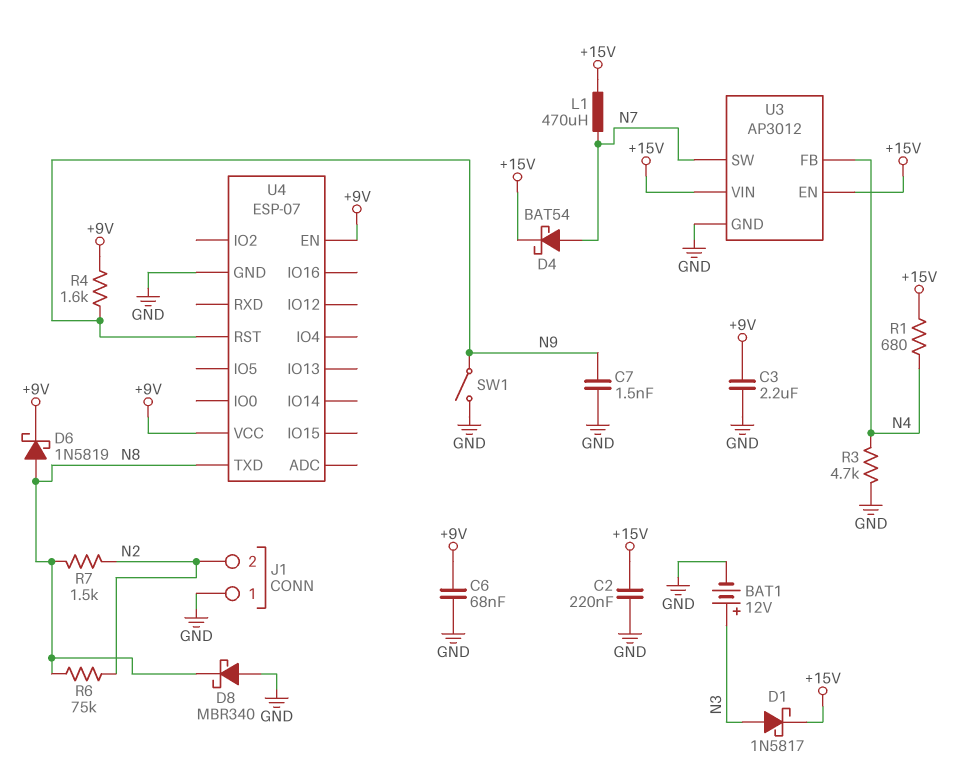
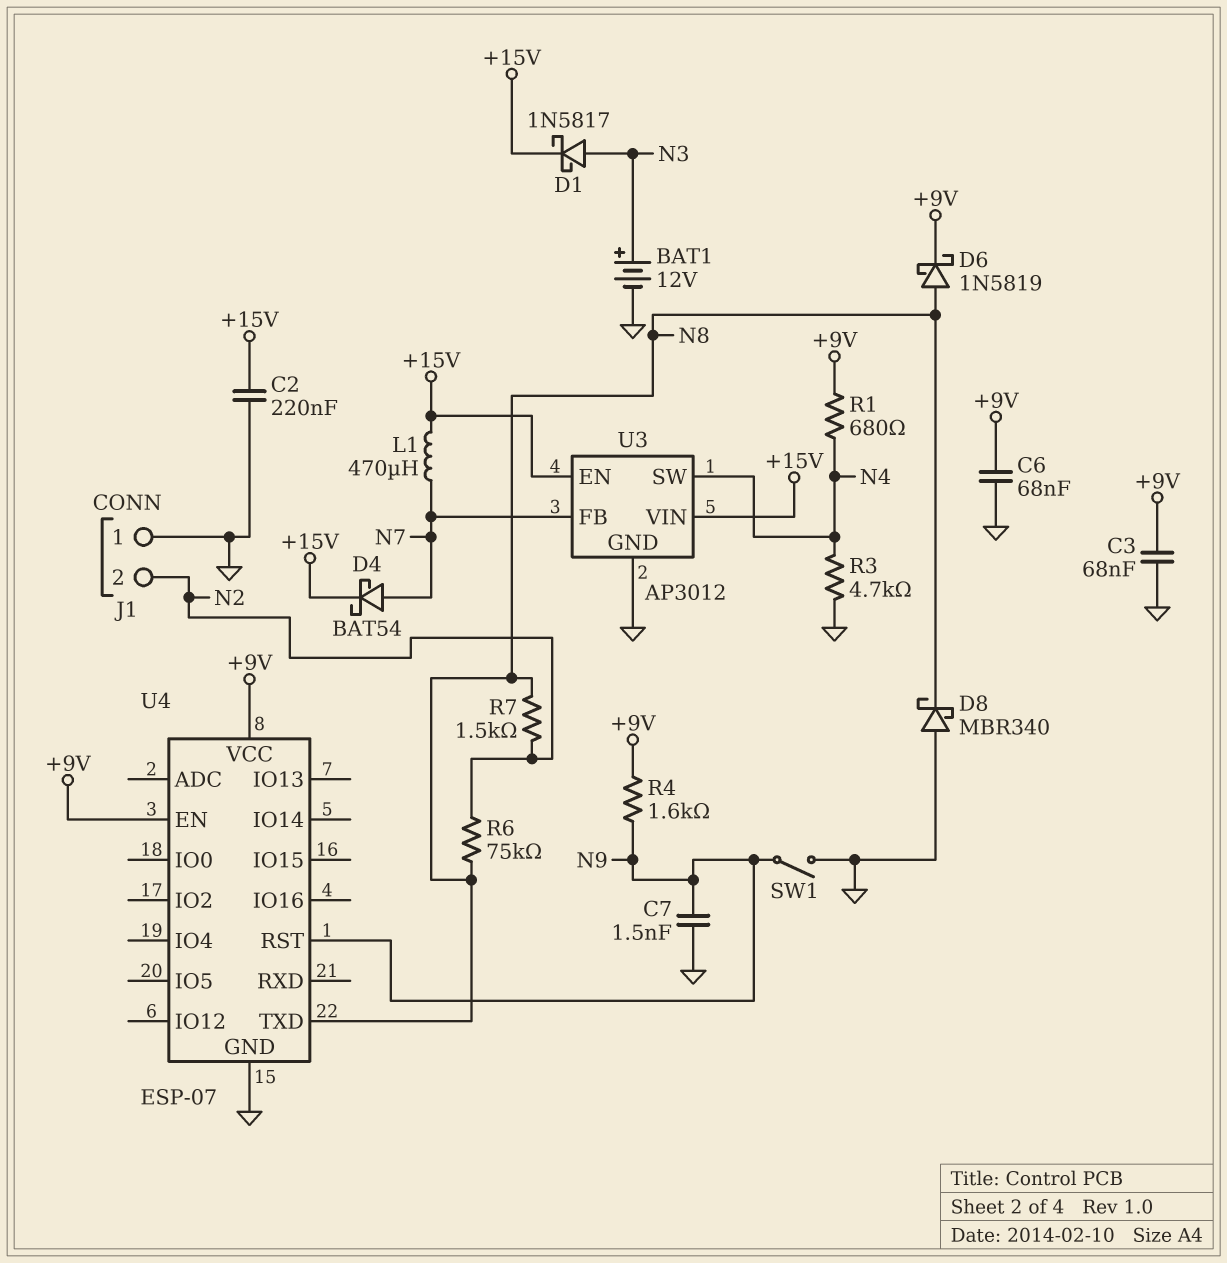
C3: 2.2uF (+9V, GND) -> 68nF (+9V, GND)
R1: 680 (+15V, N4) -> 680 (+9V, N4)
U3 pin FB: N4 -> N7
U3 pin SW: N7 -> N4

